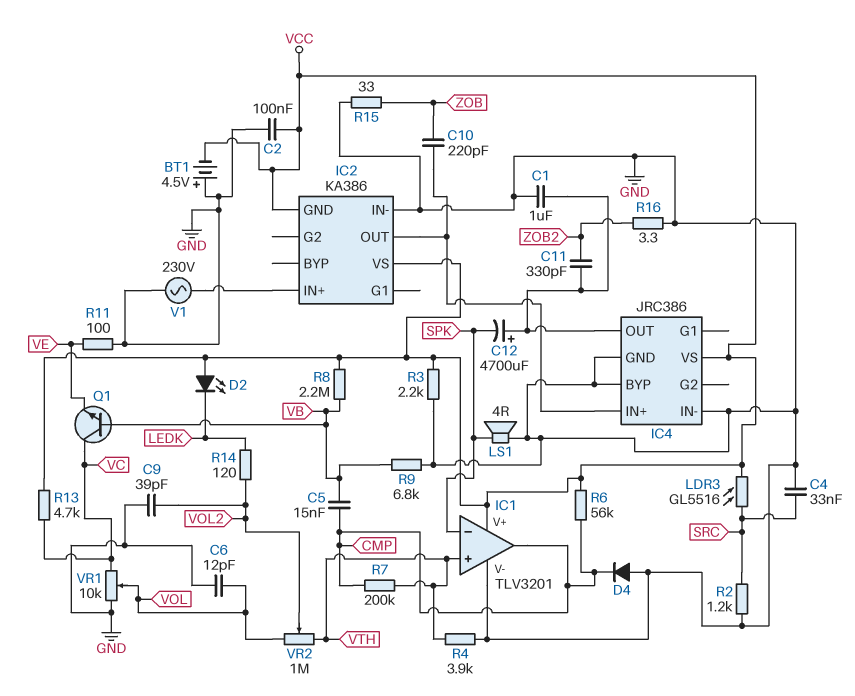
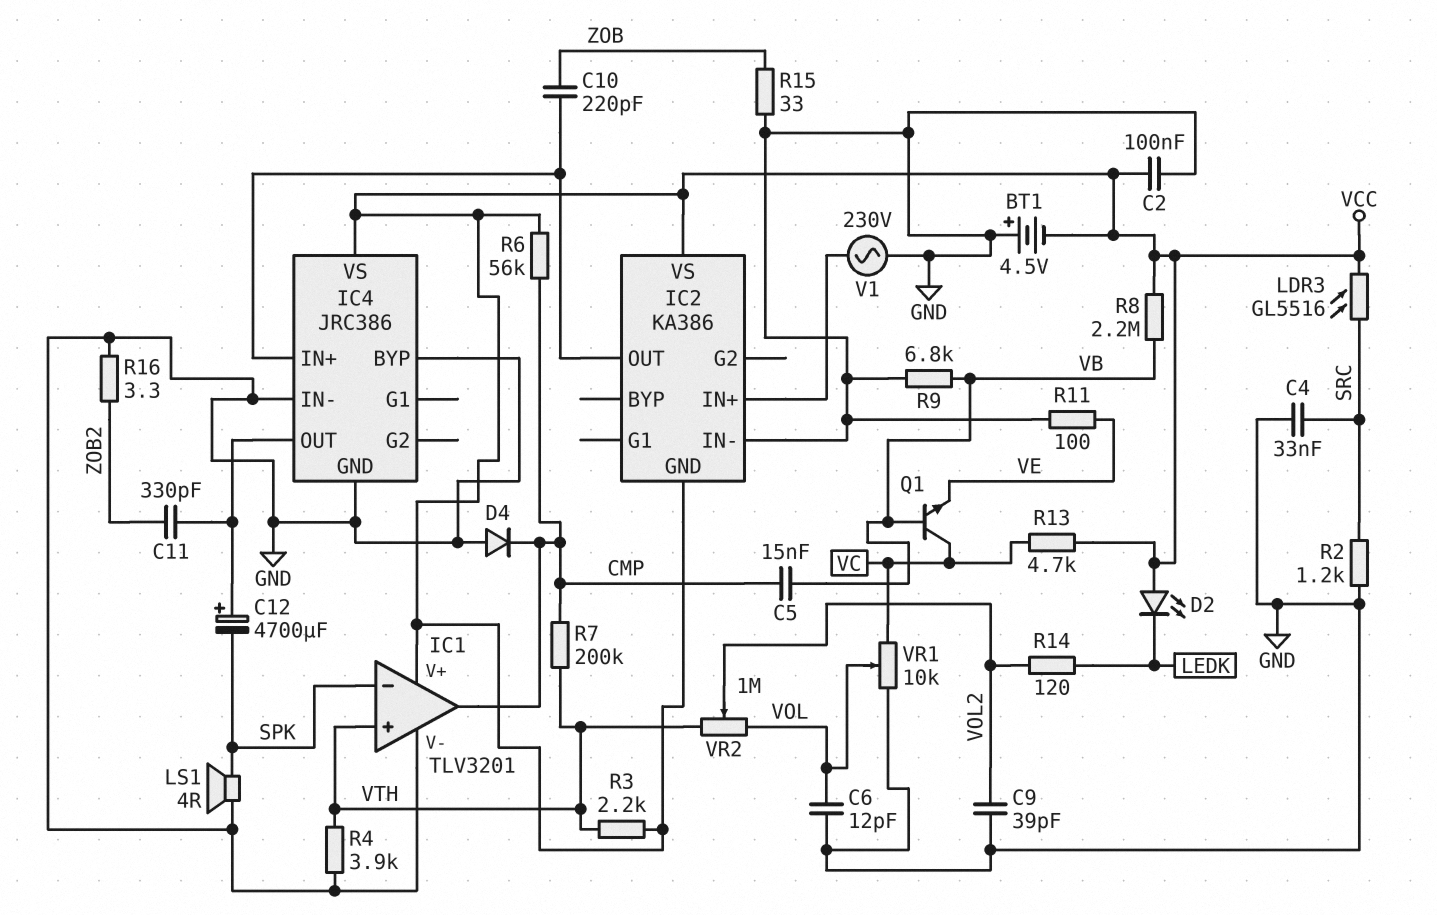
C1: 1uF (GND, IC4/OUT) -> none
R3: 2.2k (GND, VCC) -> 2.2k (VCC, VTH)

